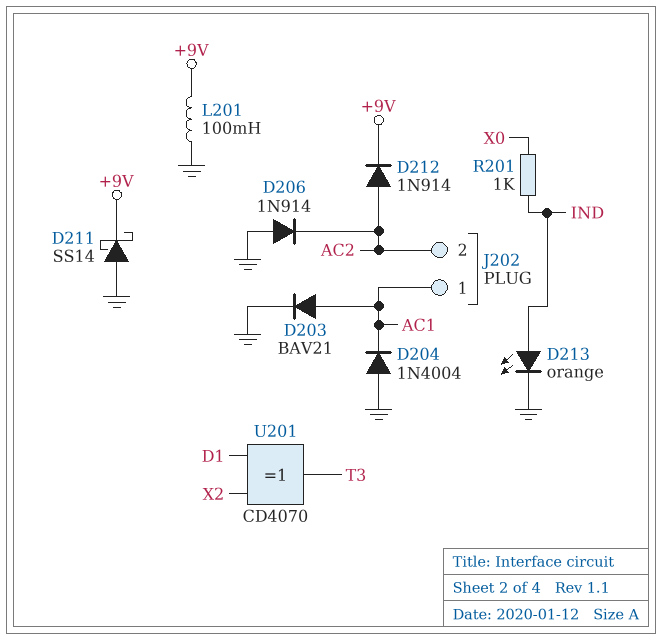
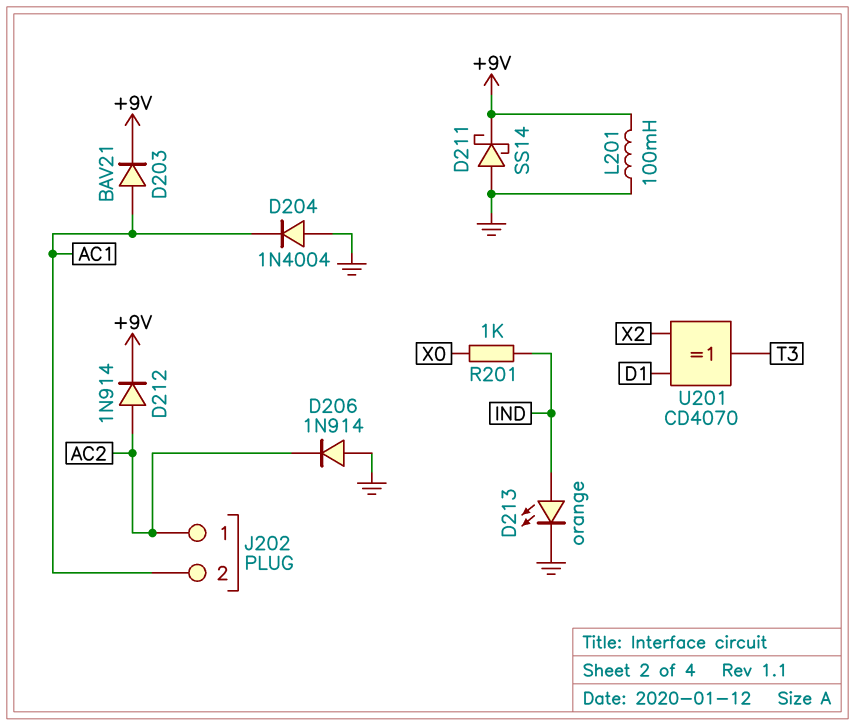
D203: diode BAV21 (A AC1, K GND) -> diode BAV21 (A AC1, K +9V)
J202 pin 1: AC1 -> AC2
J202 pin 2: AC2 -> AC1

